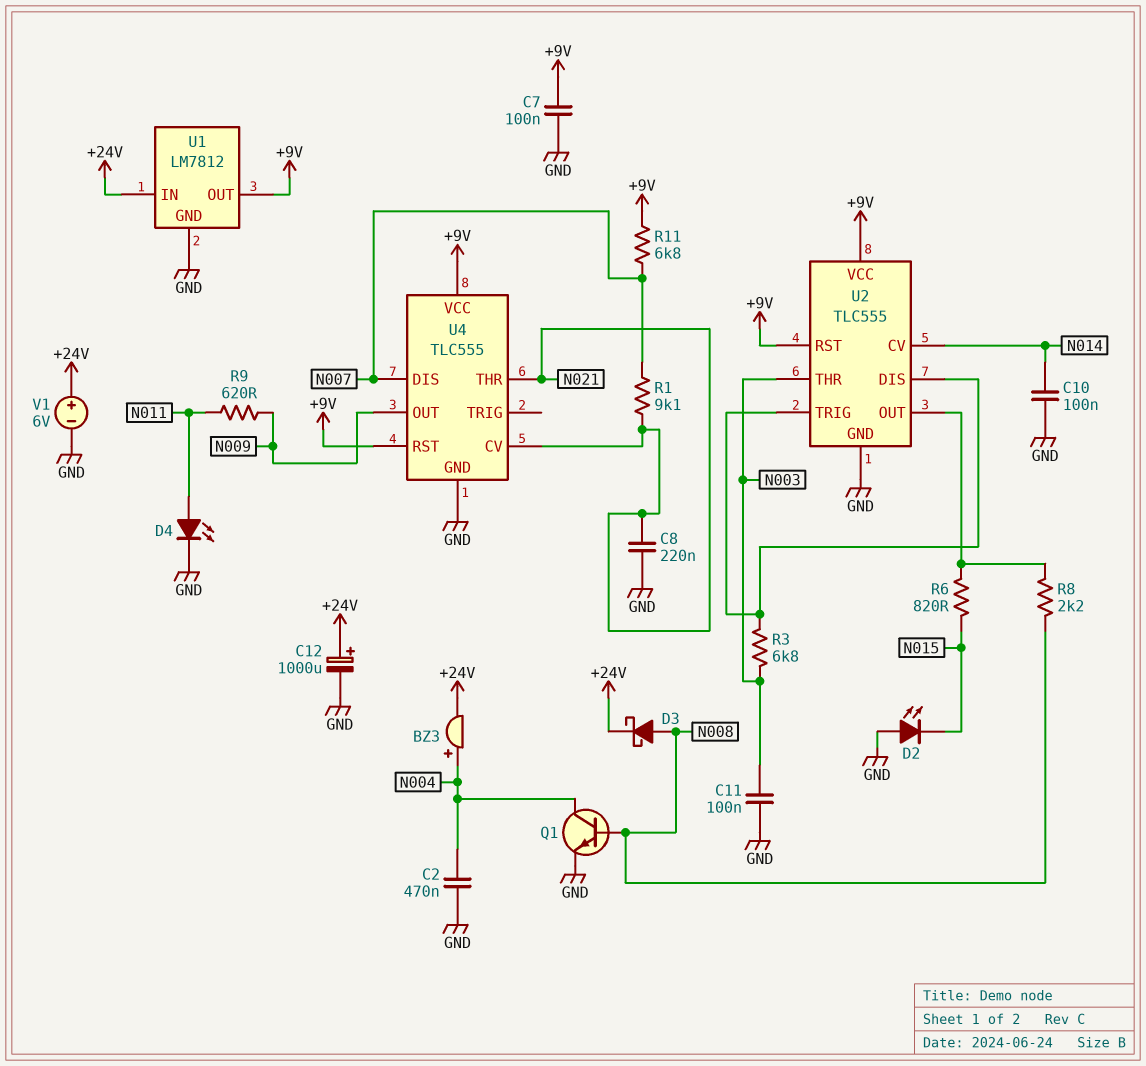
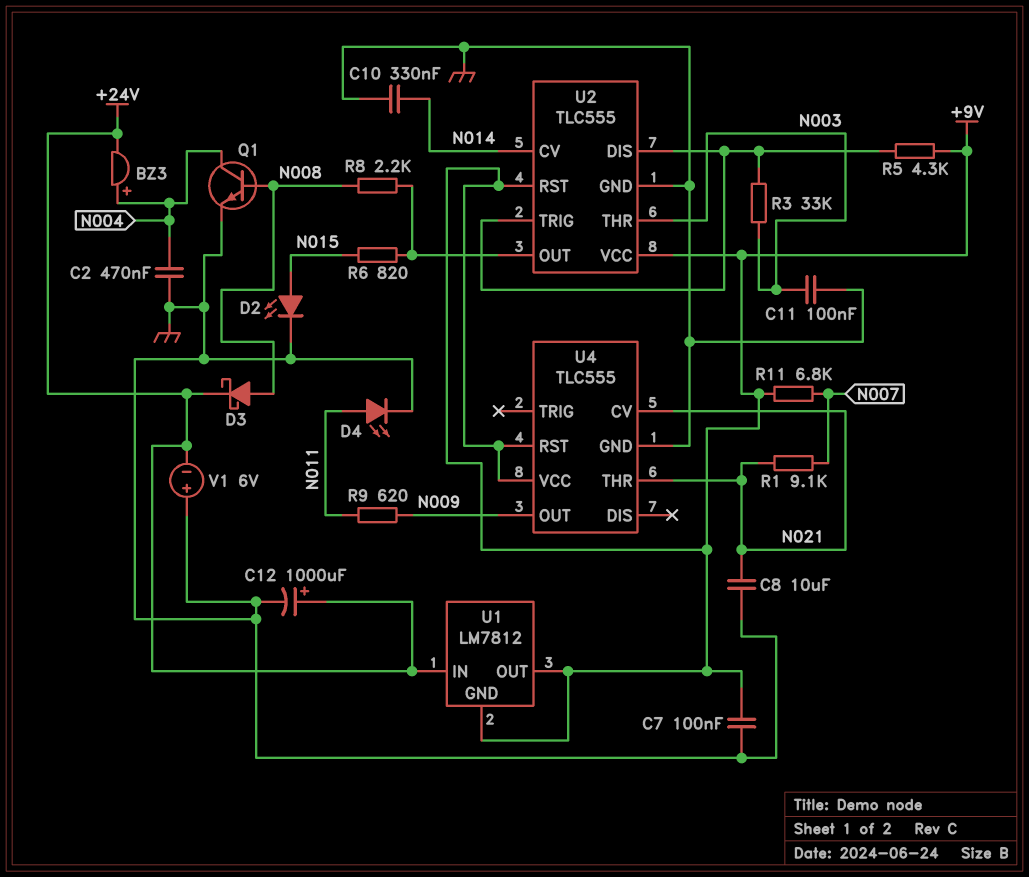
C8: 220nF (GND, N021) -> 10uF (GND, N021)
C10: 100nF (GND, N014) -> 330nF (GND, N014)
D2: LED (A GND, K N015) -> LED (A N015, K GND)
R3: 6.8k (N003, U2/DIS) -> 33k (N003, U2/DIS)
R5: none -> 4.3k (+9V, U2/DIS)
U1 pin GND: GND -> +9V
U4 pin DIS: N007 -> none
V1: 6V (plus +24V, minus GND) -> 6V (plus GND, minus +24V)

